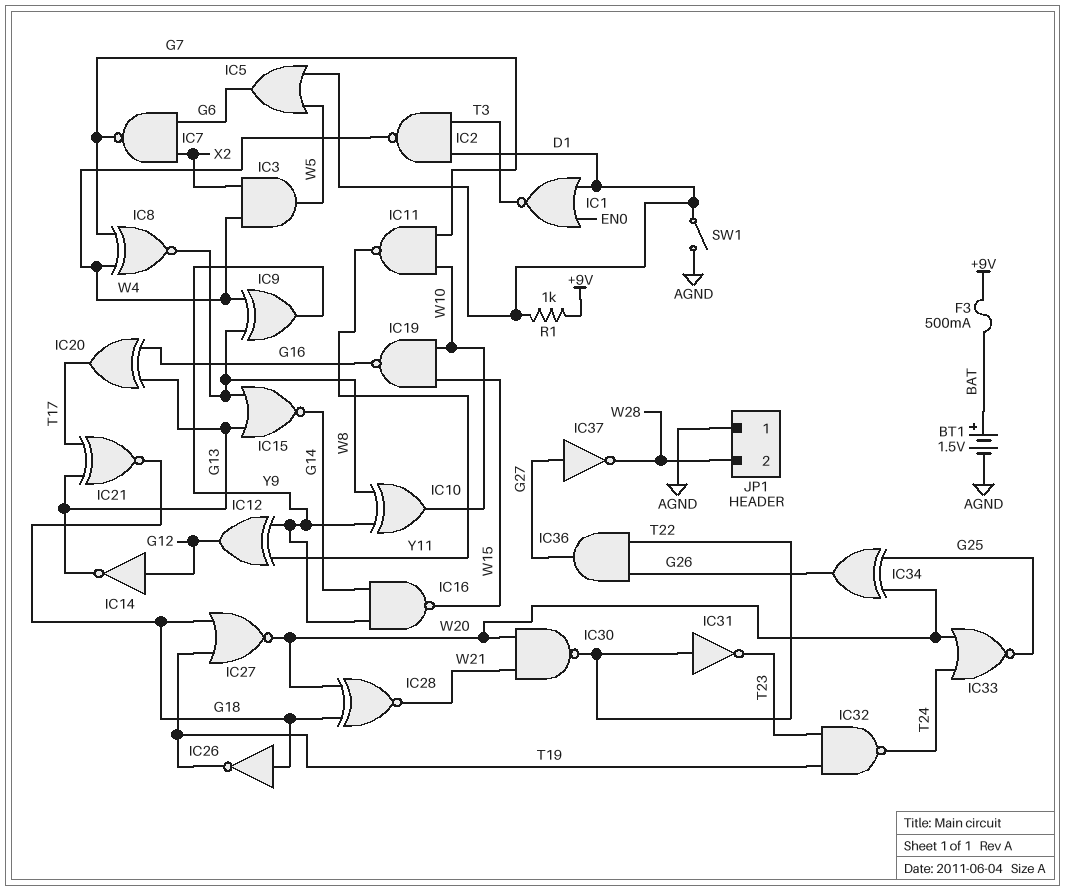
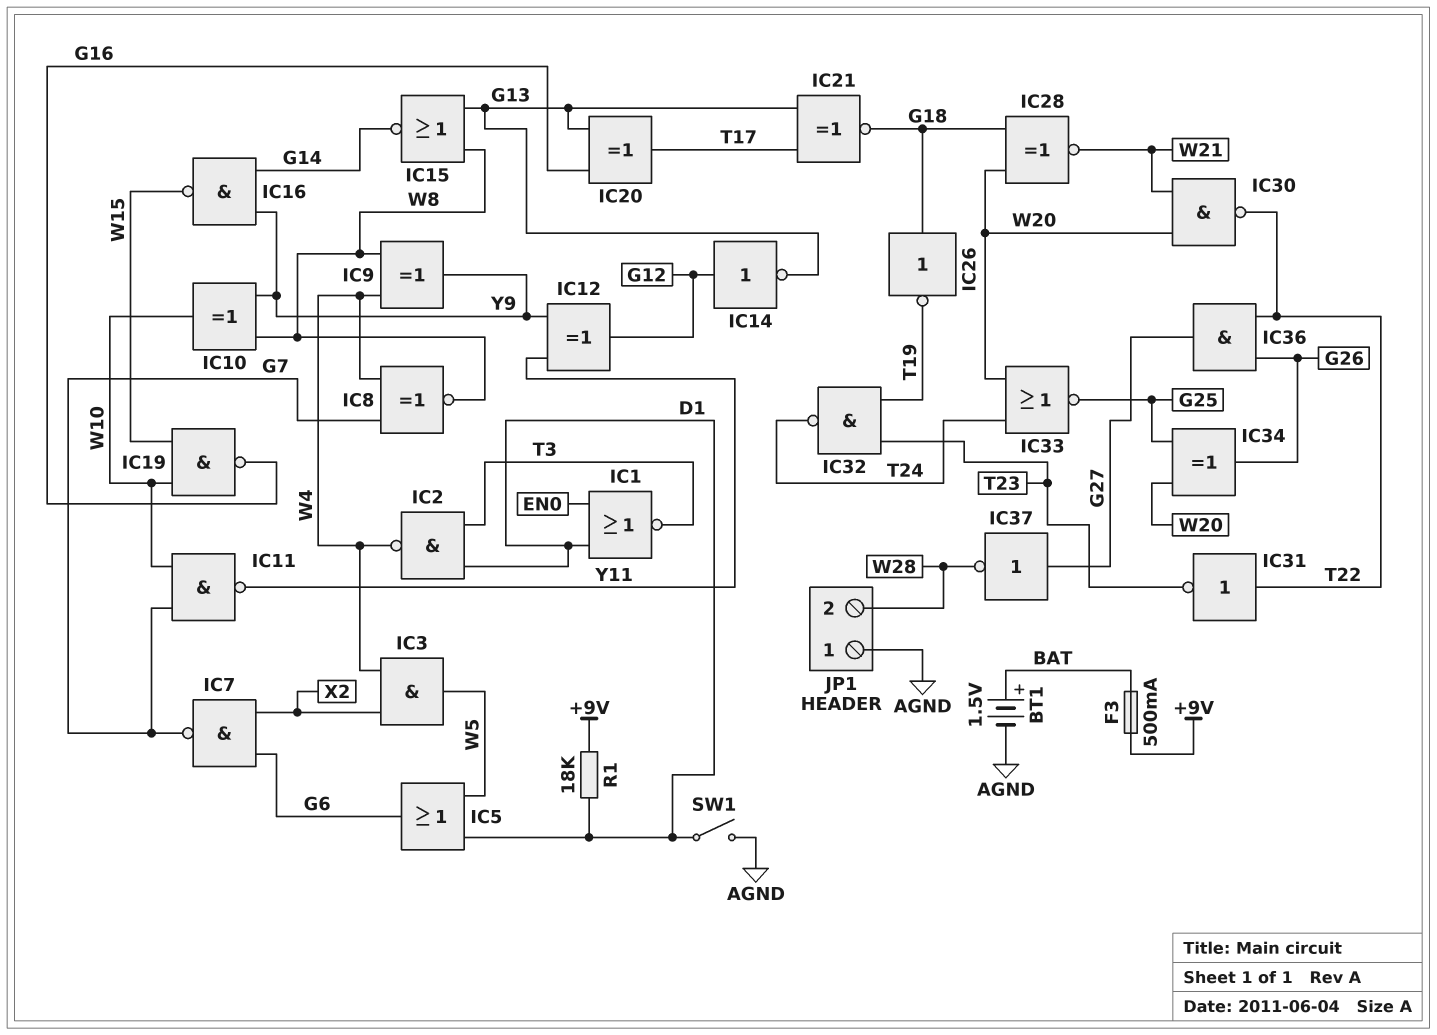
IC27: NOR (in G18, in T19, out W20) -> none
R1: 1k (+9V, D1) -> 18k (+9V, D1)

